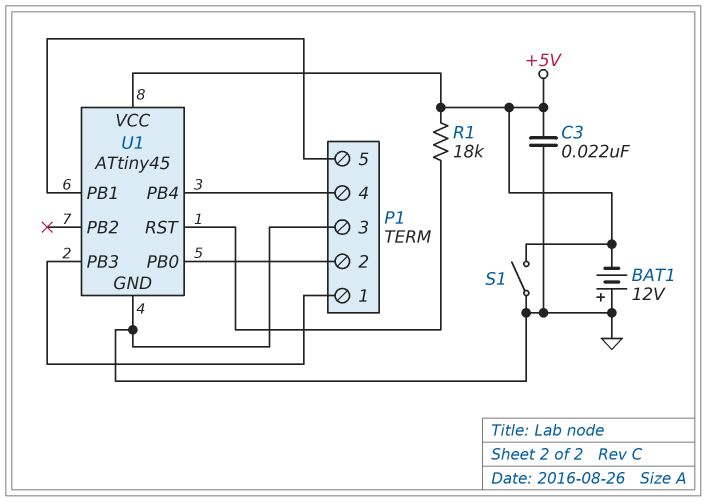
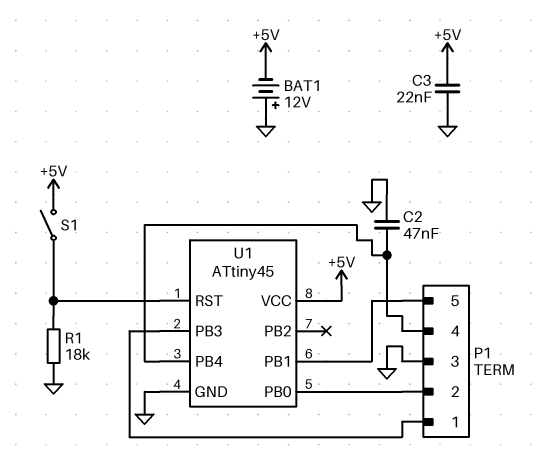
C2: none -> 47nF (GND, P1/4)
R1: 18k (+5V, U1/RST) -> 18k (GND, U1/RST)
S1: switch (+5V, GND) -> switch (+5V, U1/RST)

